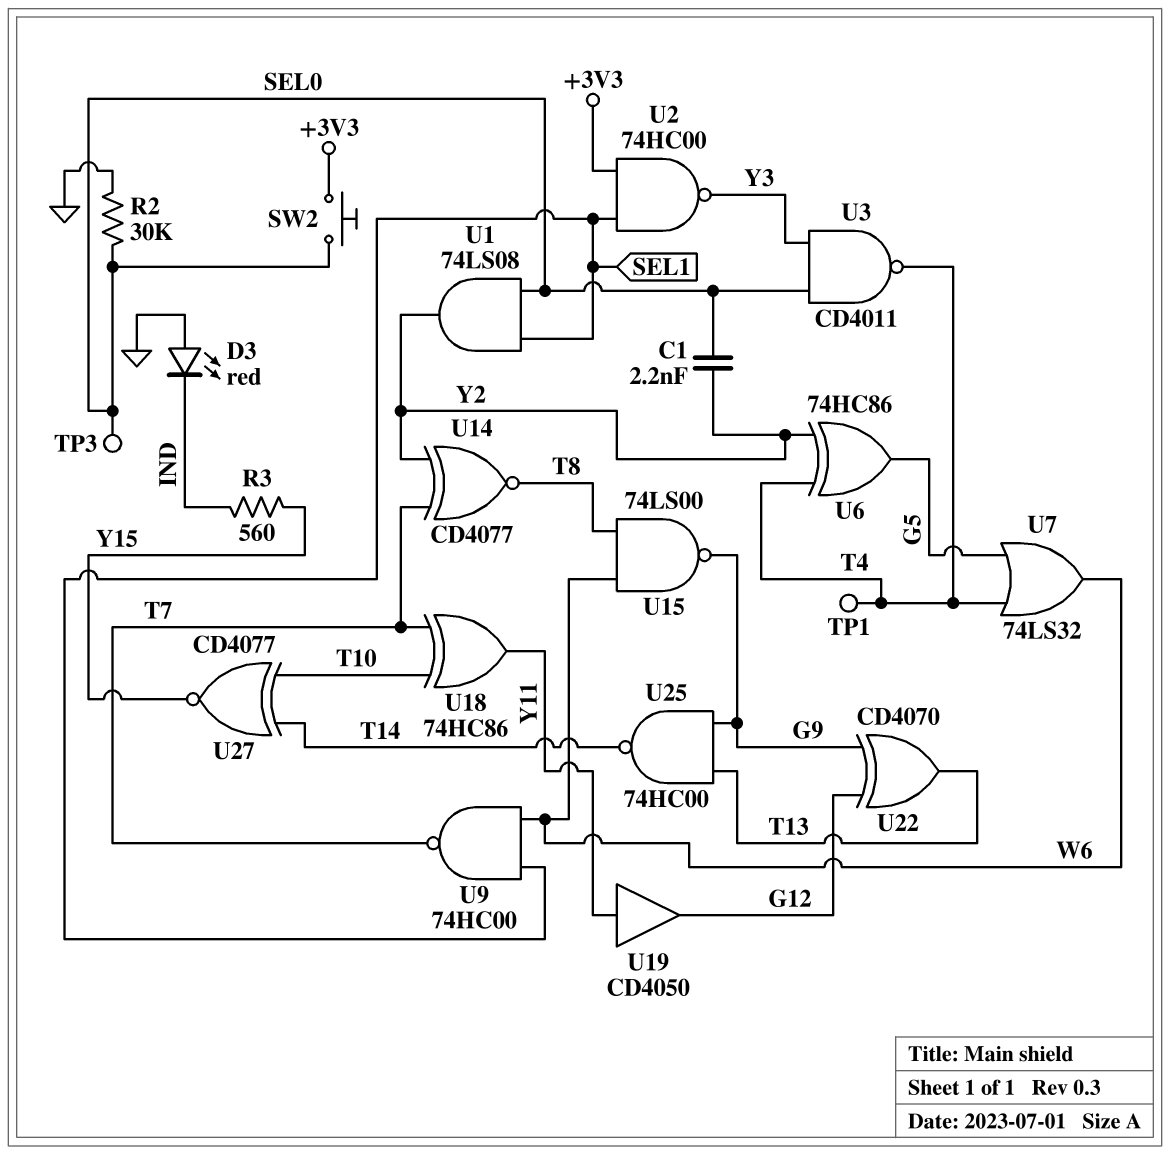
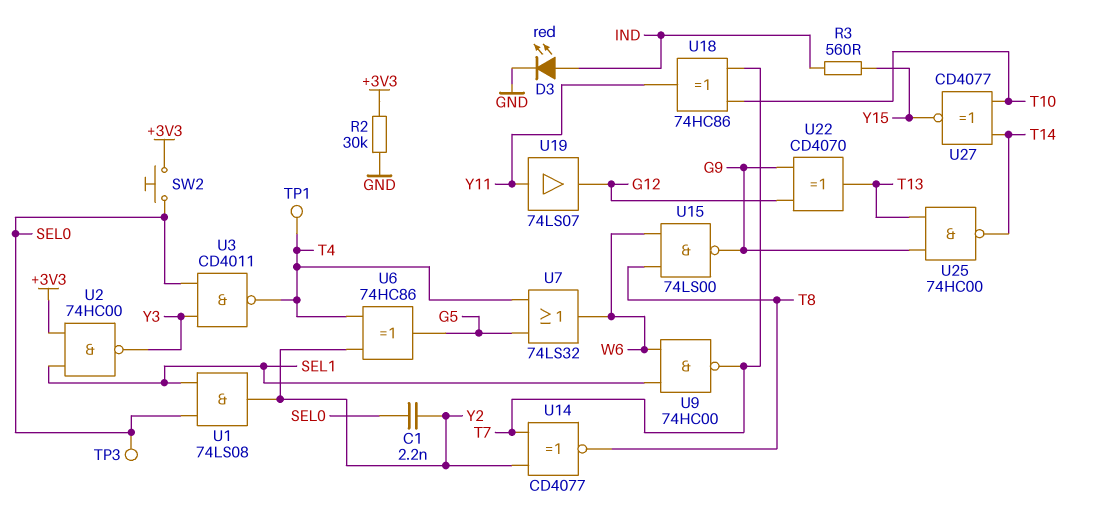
D3: LED red (A GND, K IND) -> LED red (A IND, K GND)
R2: 30k (GND, SEL0) -> 30k (+3V3, GND)
U19: buffer CD4050 (in Y11, out G12) -> buffer 74LS07 (in Y11, out G12)

